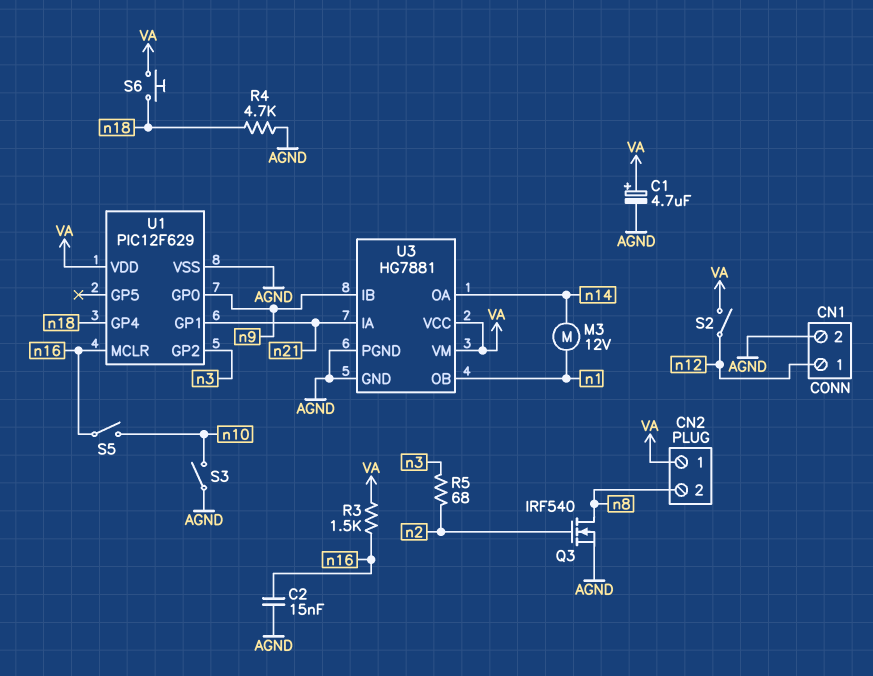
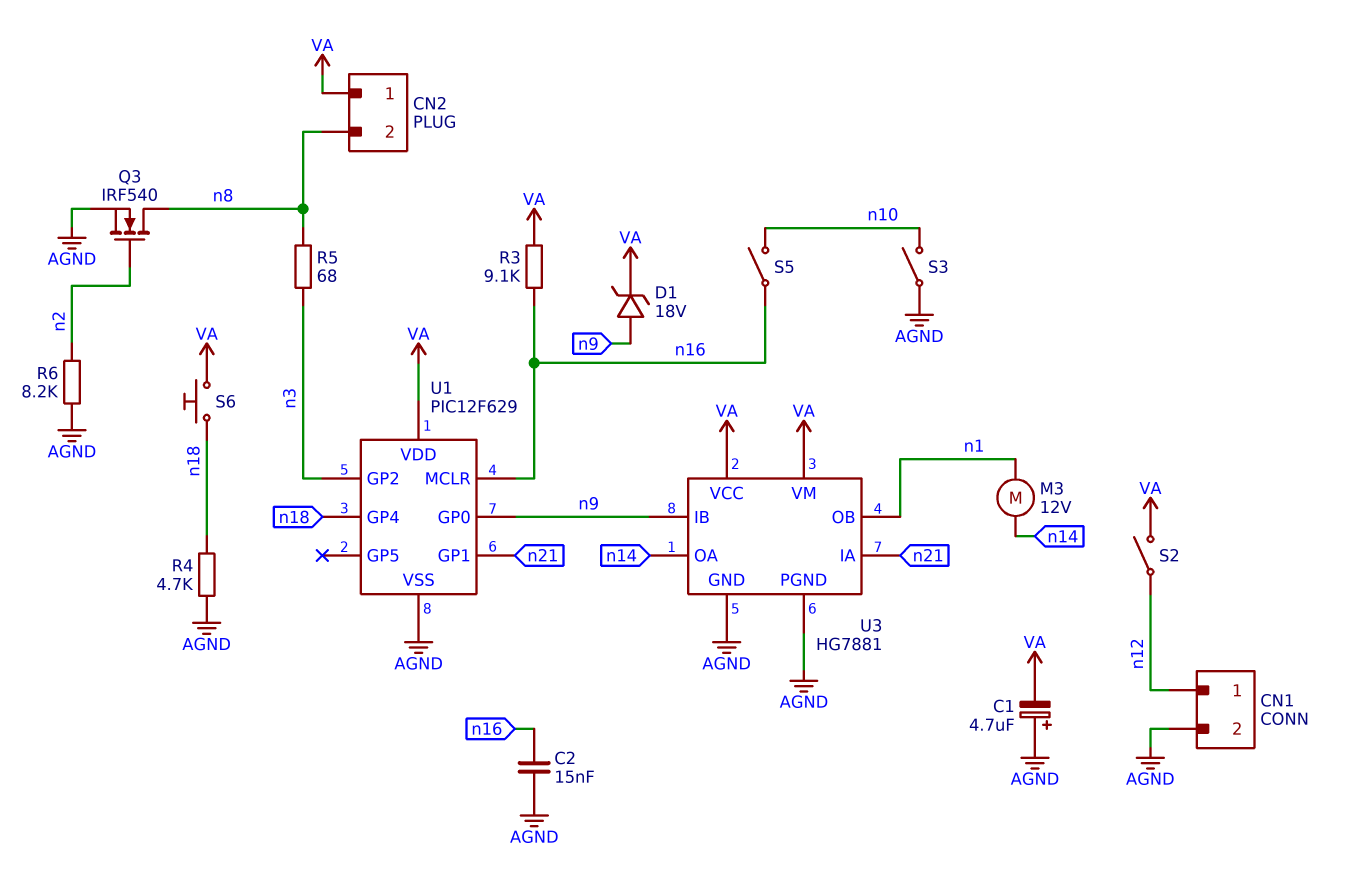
C1: 4.7uF (plus VA, minus AGND) -> 4.7uF (plus AGND, minus VA)
D1: none -> zener 18V (A n9, K VA)
R3: 1.5k (VA, n16) -> 9.1k (VA, n16)
R5: 68 (n2, n3) -> 68 (n3, n8)
R6: none -> 8.2k (AGND, n2)

